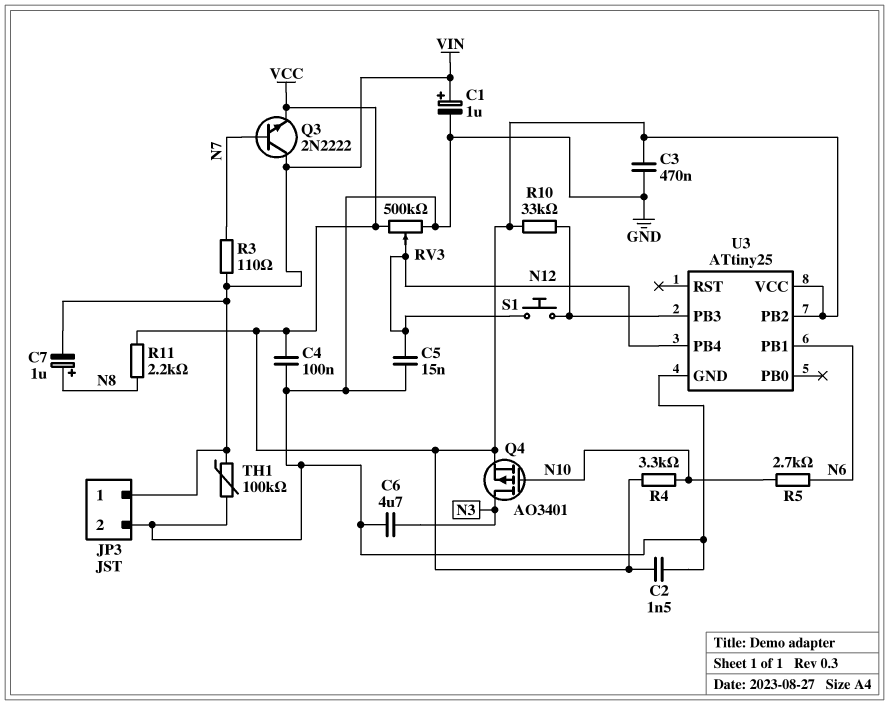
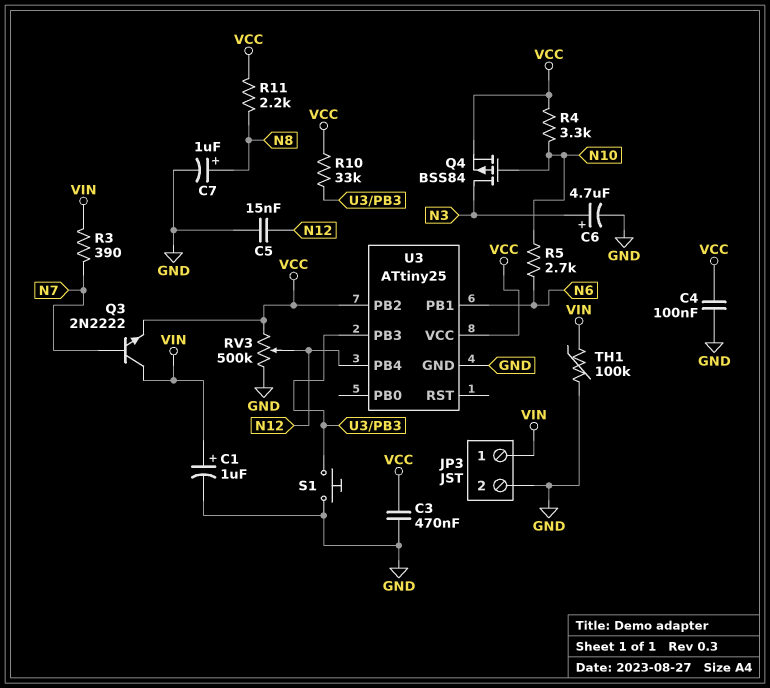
C2: 1.5nF (GND, VCC) -> none
C6: 4.7uF (GND, N3) -> 4.7uF (plus N3, minus GND)
C7: 1uF (plus N8, minus VIN) -> 1uF (plus N8, minus GND)
Q4: PMOS AO3401 (G N10, D N3, S VCC) -> PMOS BSS84 (G N10, D N3, S VCC)
R3: 110 (N7, VIN) -> 390 (N7, VIN)
S1: button (N12, U3/PB3) -> button (GND, U3/PB3)

